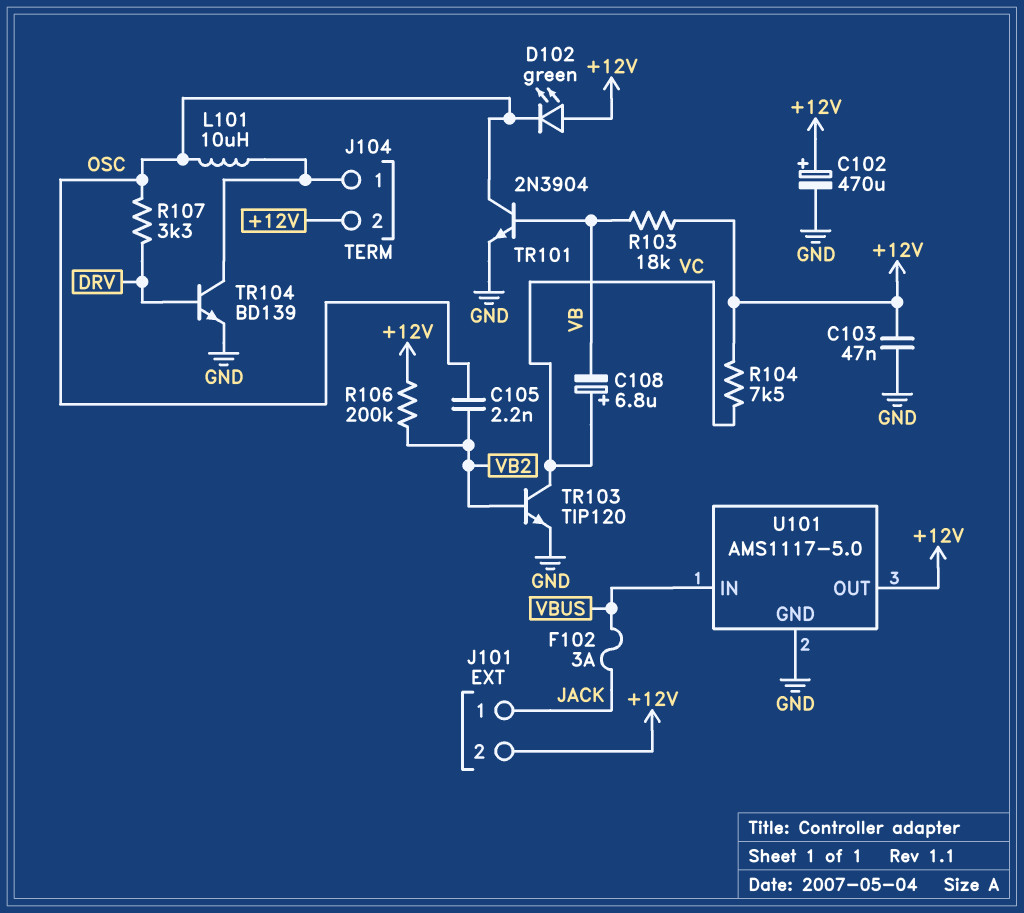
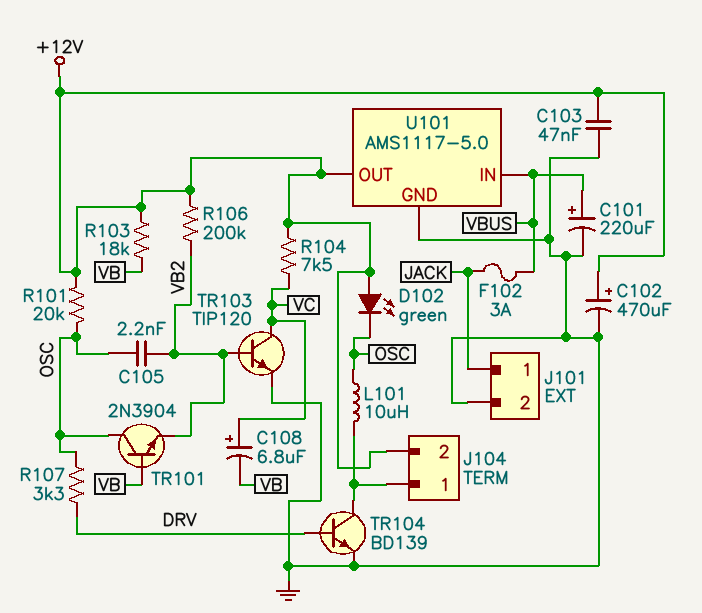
C101: none -> 220uF (plus VBUS, minus GND)
J101 pin 2: +12V -> GND
R101: none -> 20k (+12V, OSC)
TR101: NPN 2N3904 (B VB, C OSC, E GND) -> NPN 2N3904 (B VB, C OSC, E VB2)

